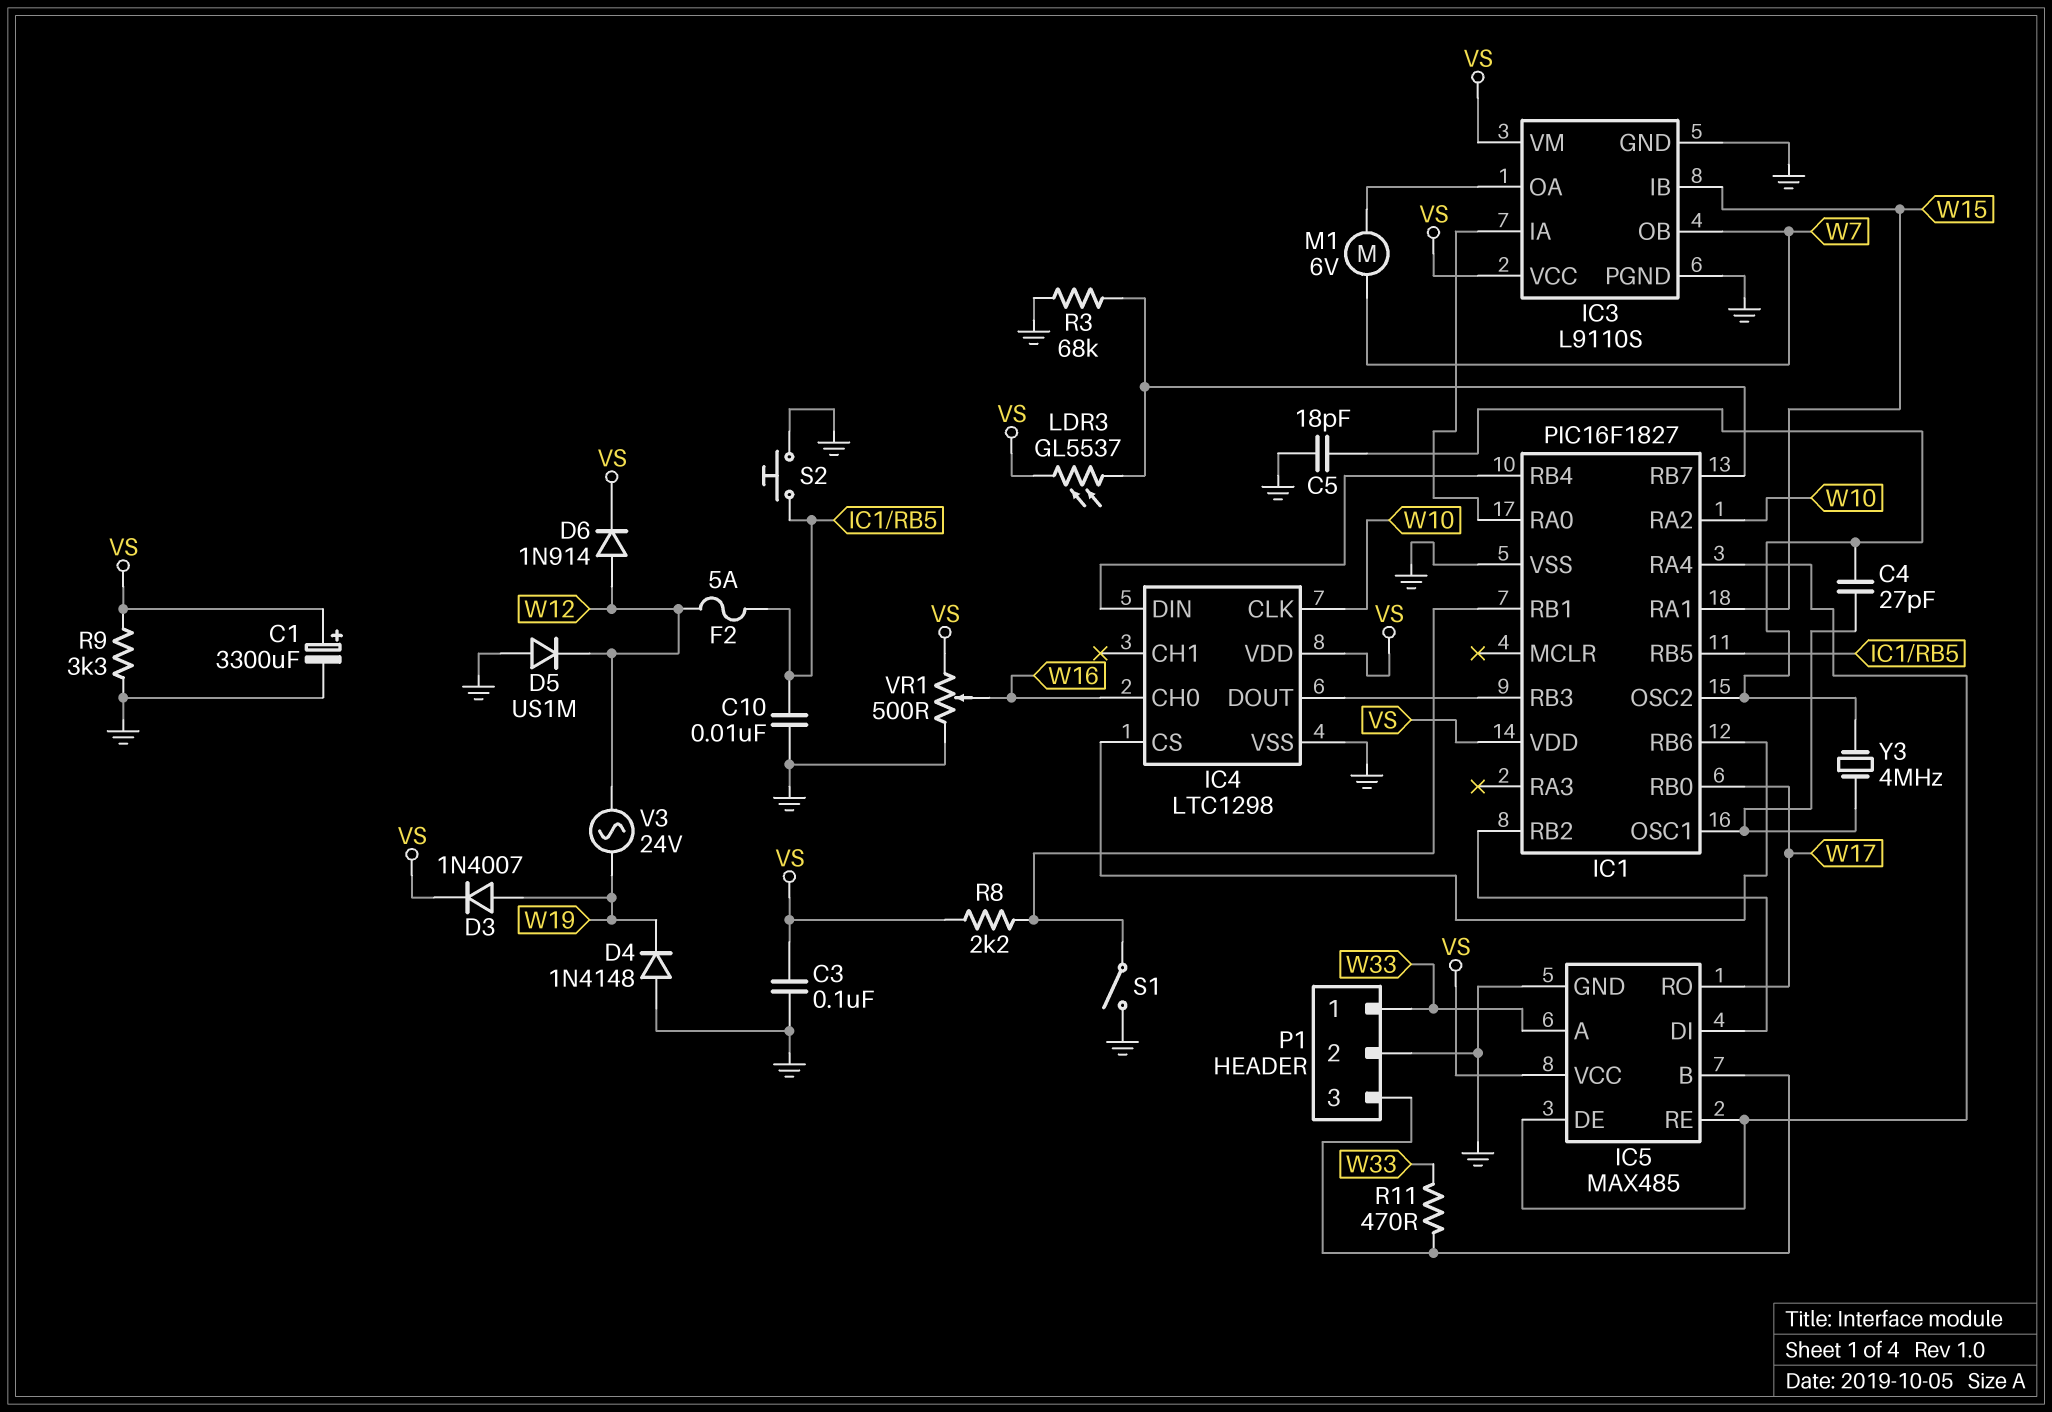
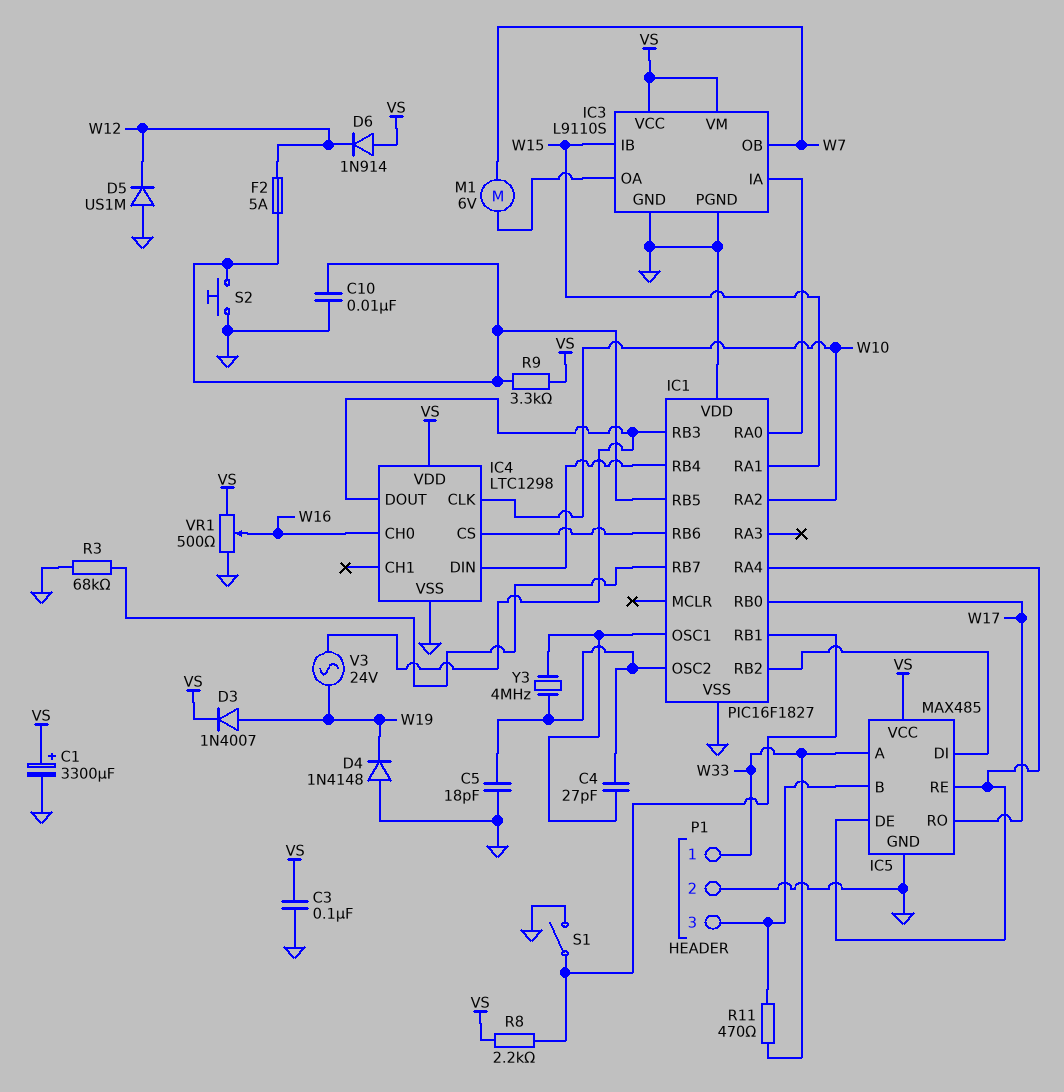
D6: diode 1N914 (A W12, K VS) -> diode 1N914 (A VS, K W12)
IC1 pin VDD: VS -> GND
LDR3: GL5537 (IC1/RB7, VS) -> none
R9: 3.3k (GND, VS) -> 3.3k (IC1/RB5, VS)
V3: AC 24V (W12, W19) -> AC 24V (IC1/RB3, W19)

